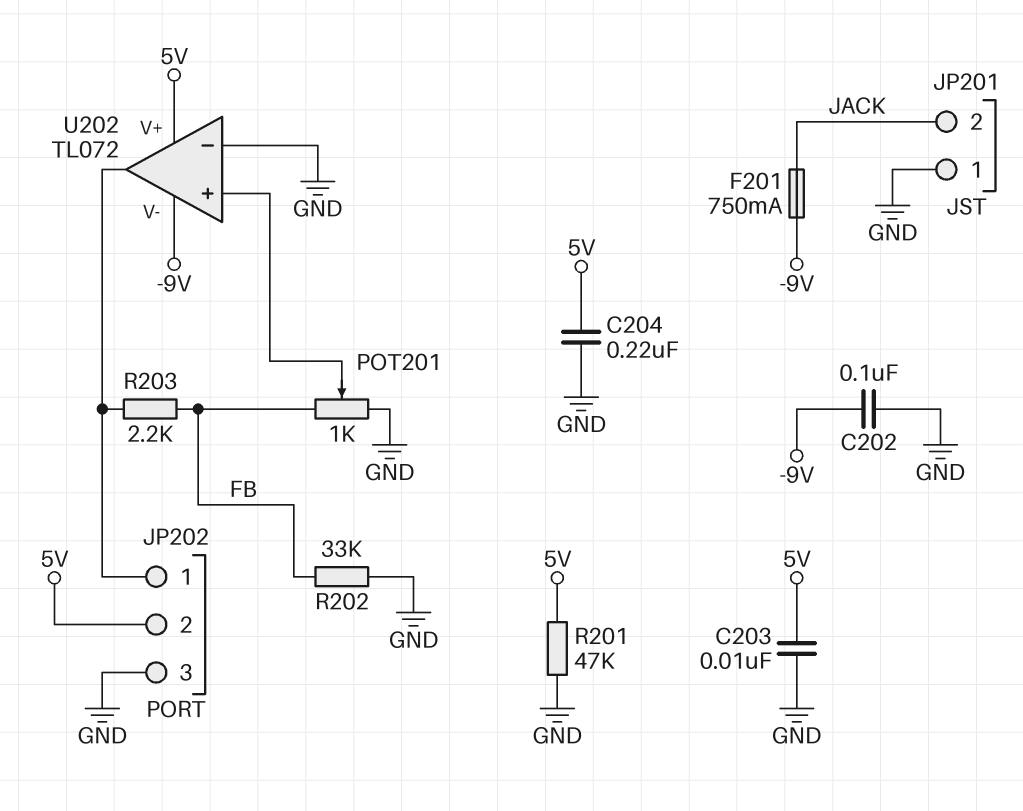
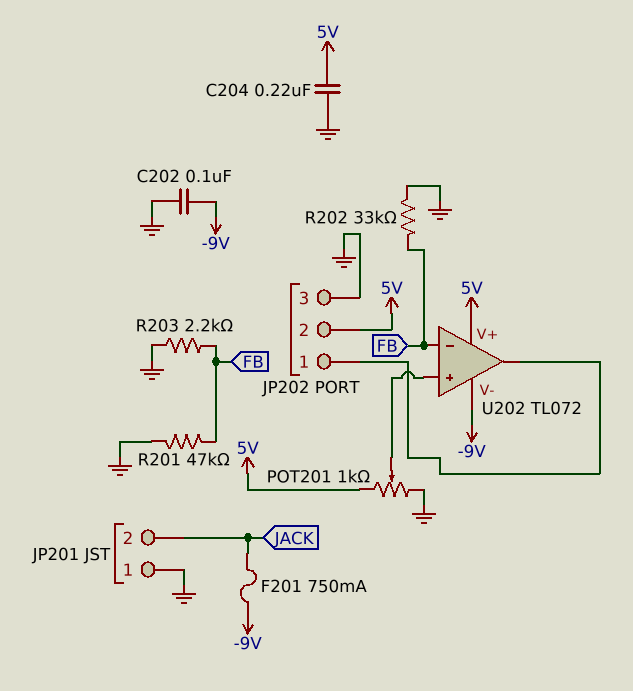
C203: 10nF (5V, GND) -> none
POT201: 1k (FB, GND, wiper U202/in+) -> 1k (5V, GND, wiper U202/in+)
R201: 47k (5V, GND) -> 47k (FB, GND)
R203: 2.2k (FB, JP202/1) -> 2.2k (FB, GND)
U202 pin in-: GND -> FB

